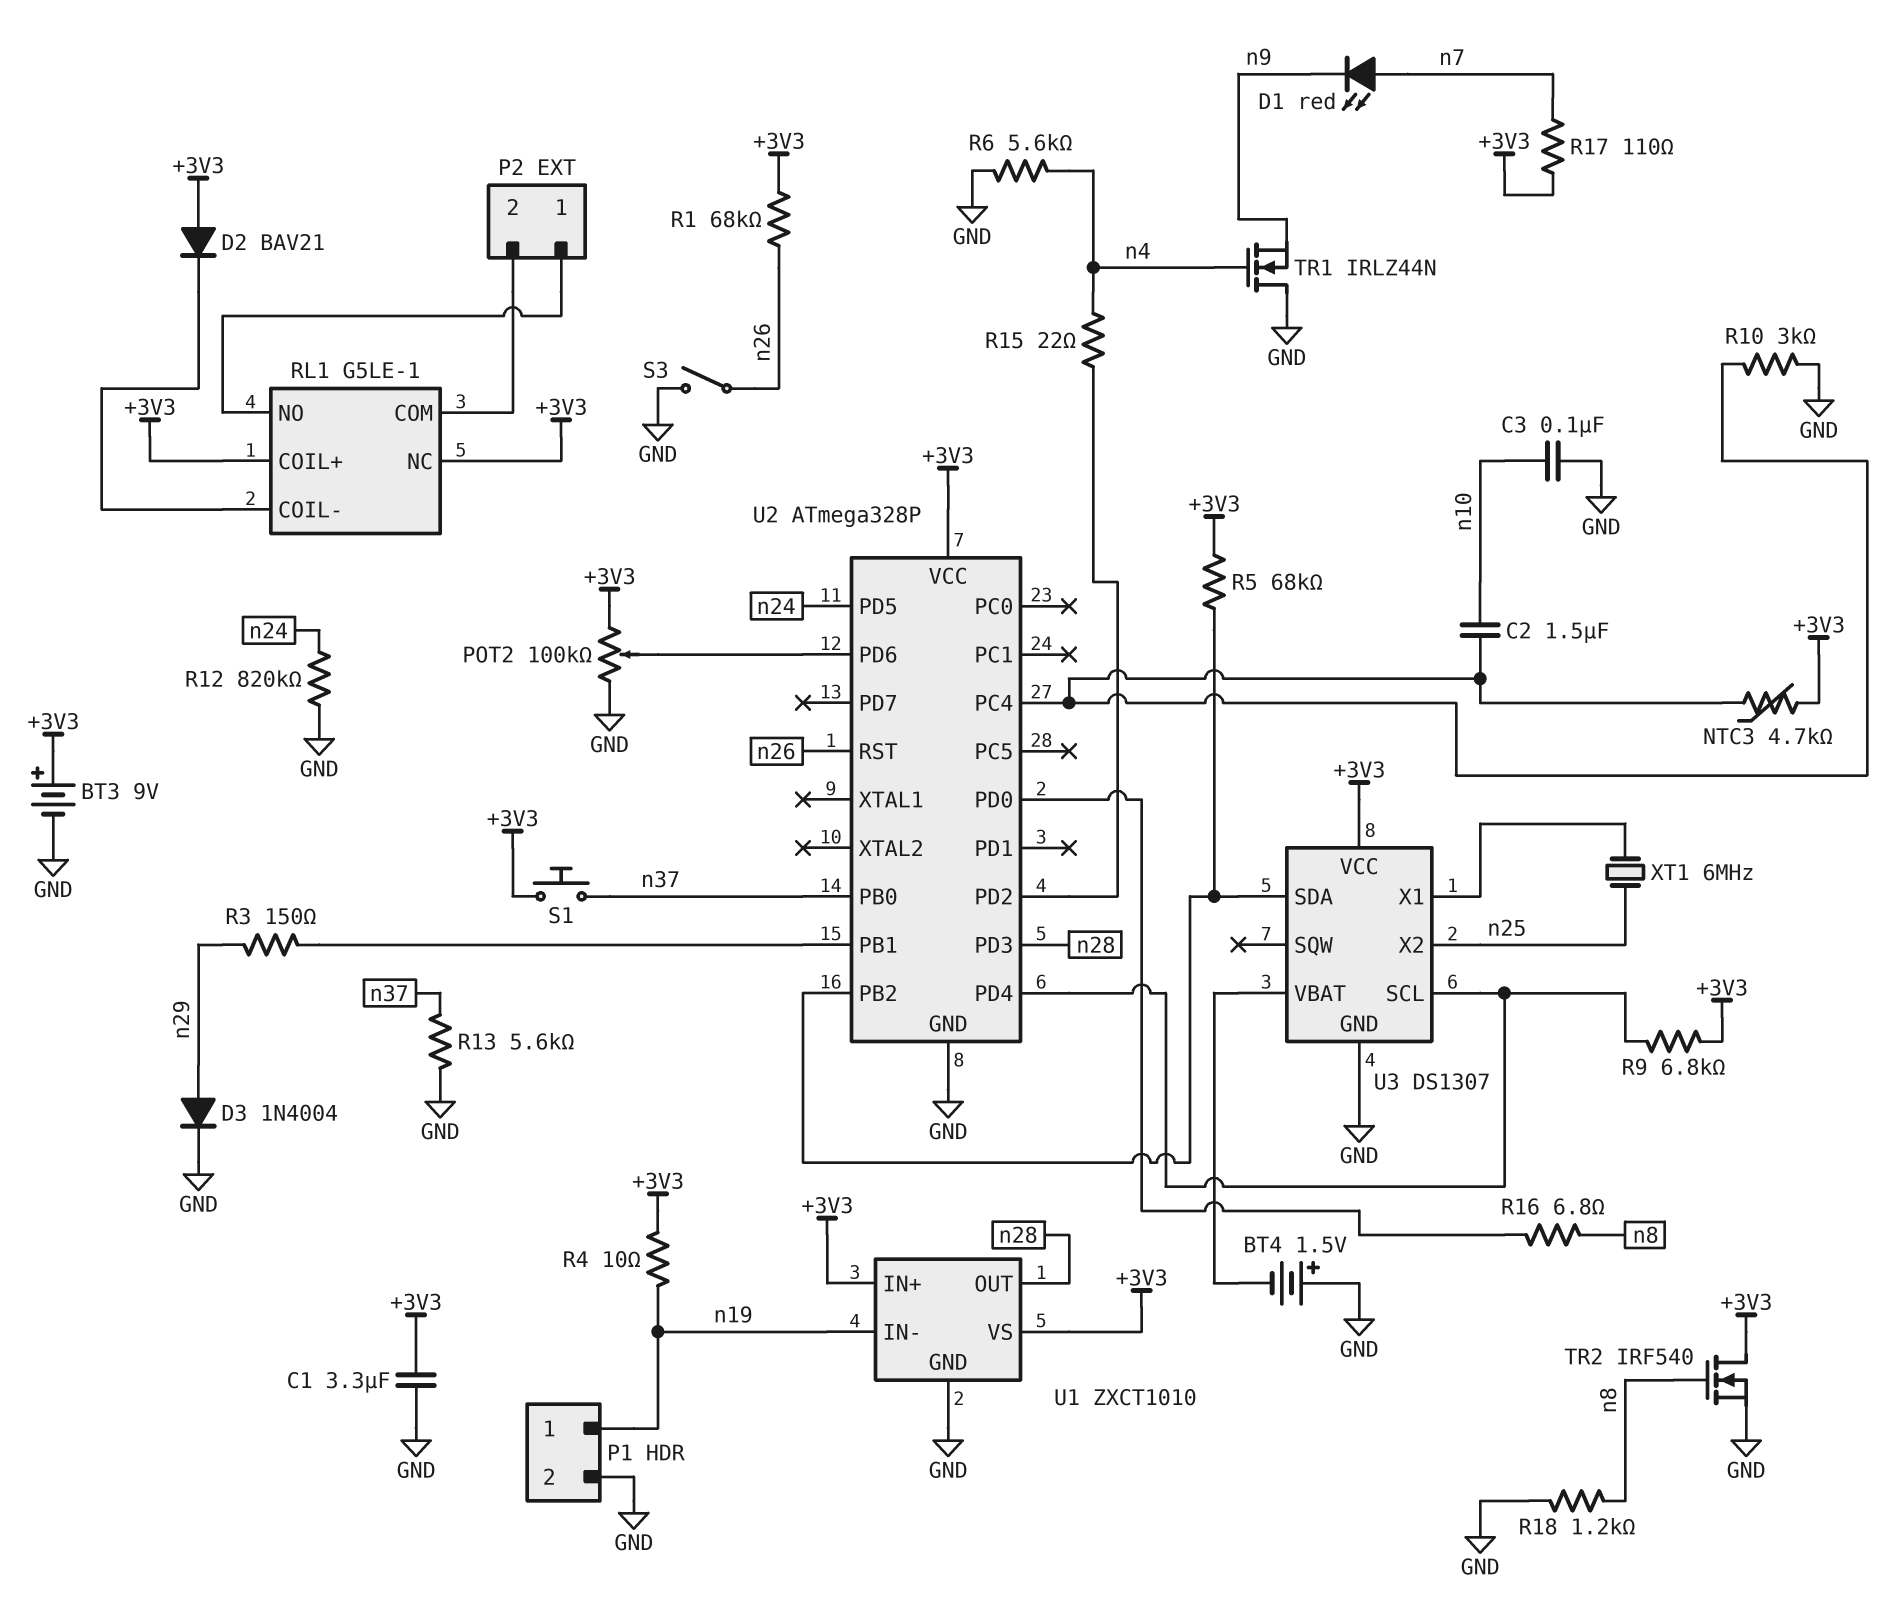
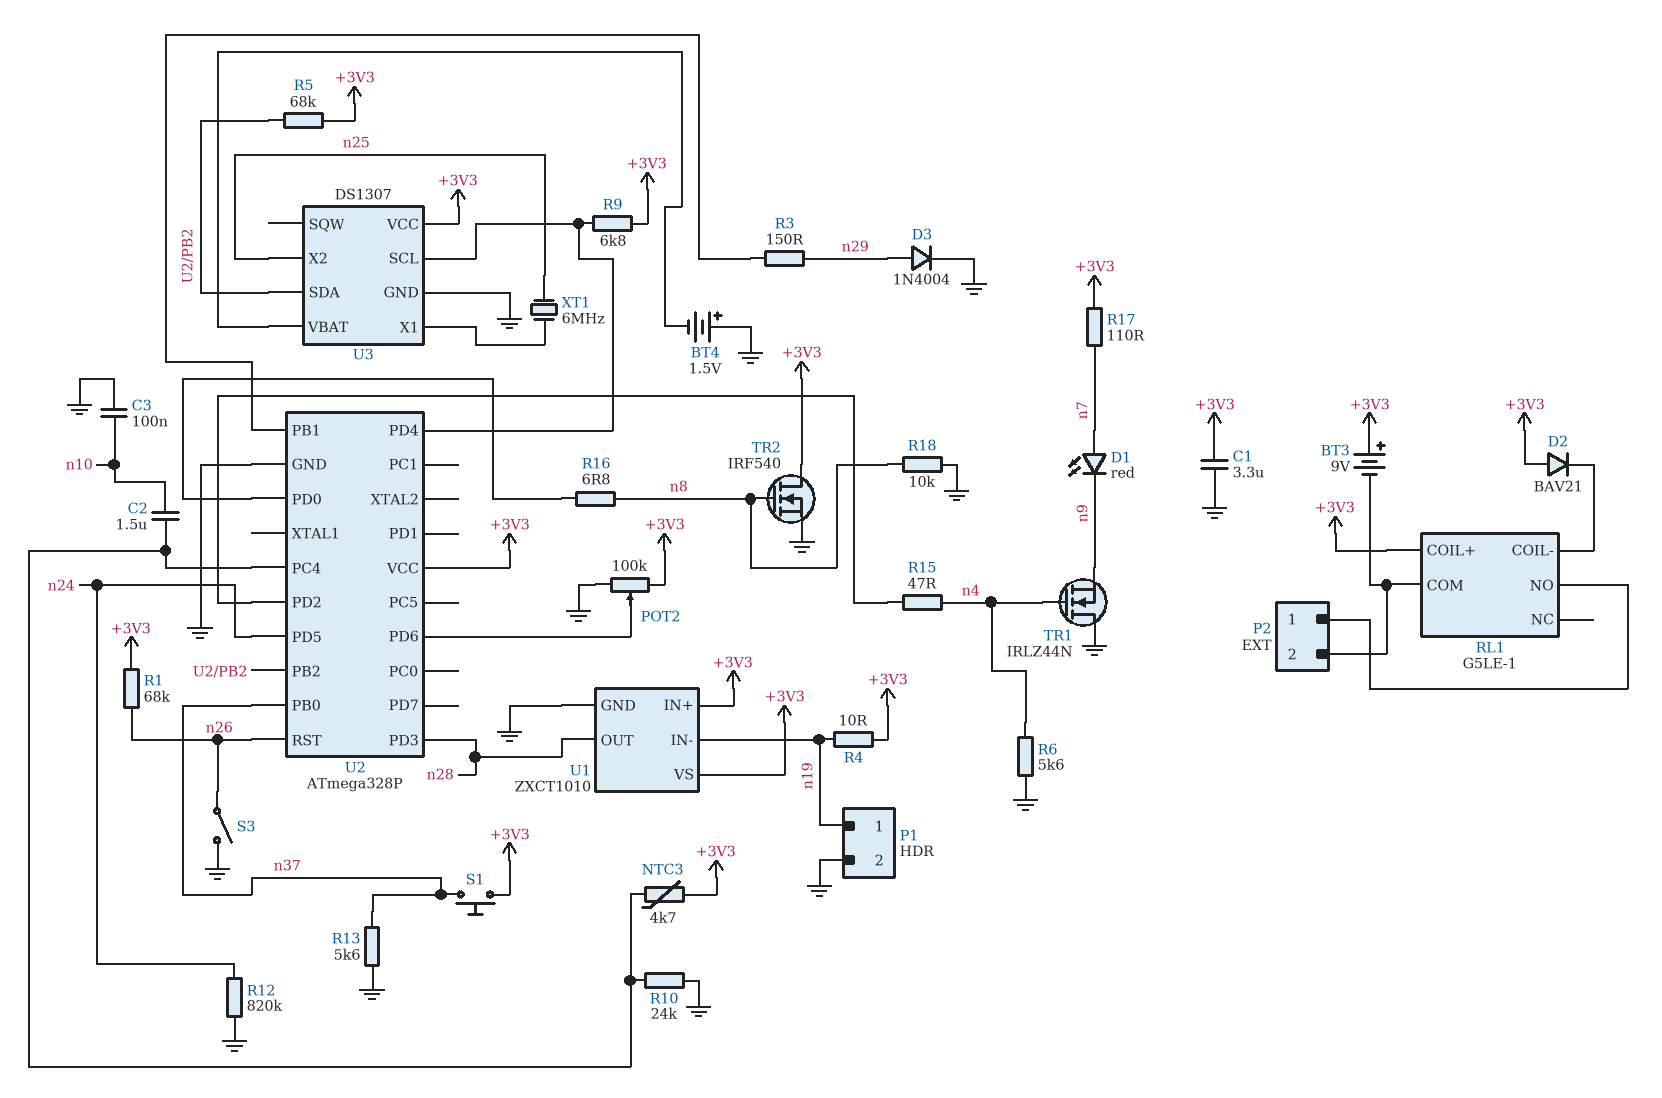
BT3: 9V (plus +3V3, minus GND) -> 9V (plus +3V3, minus P2/2)
R10: 3k (GND, U2/PC4) -> 24k (GND, U2/PC4)
R15: 22 (U2/PD2, n4) -> 47 (U2/PD2, n4)
R18: 1.2k (GND, n8) -> 10k (GND, n8)
RL1 pin NC: +3V3 -> none

